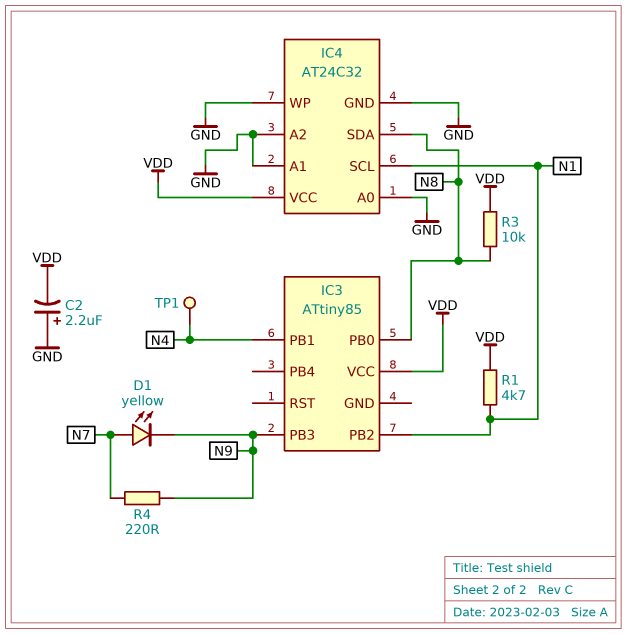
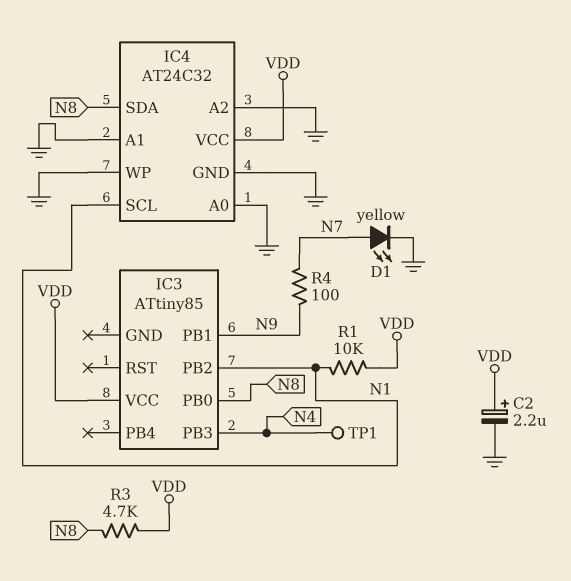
C2: 2.2uF (plus GND, minus VDD) -> 2.2uF (plus VDD, minus GND)
D1: LED yellow (A N7, K N9) -> LED yellow (A N7, K GND)
IC3 pin PB1: N4 -> N9
IC3 pin PB3: N9 -> N4
R1: 4.7k (N1, VDD) -> 10k (N1, VDD)
R3: 10k (N8, VDD) -> 4.7k (N8, VDD)
R4: 220 (N7, N9) -> 100 (N7, N9)

